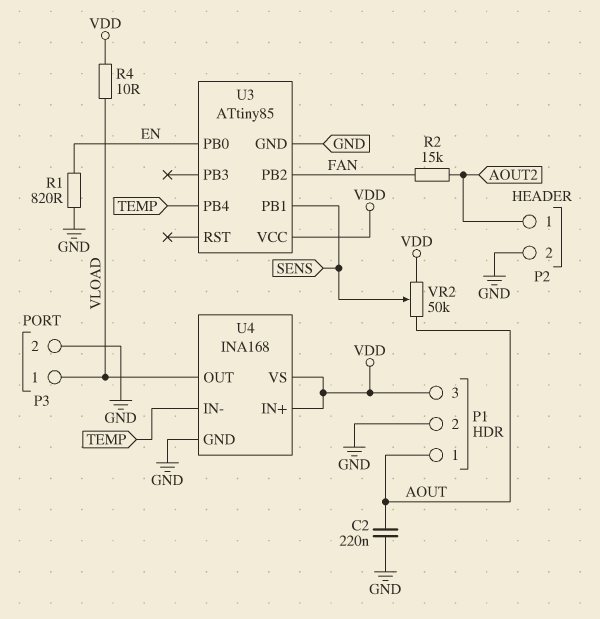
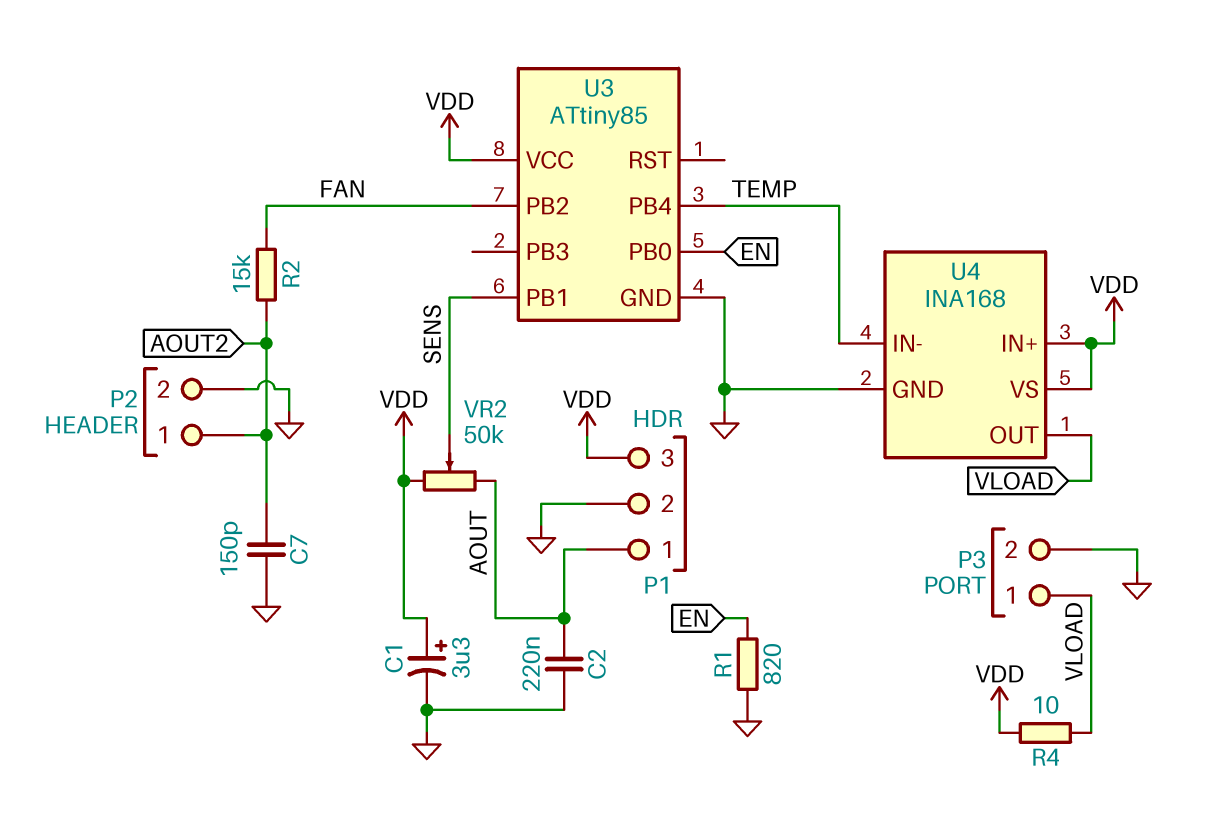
C1: none -> 3.3uF (plus VDD, minus GND)
C7: none -> 150pF (AOUT2, GND)

